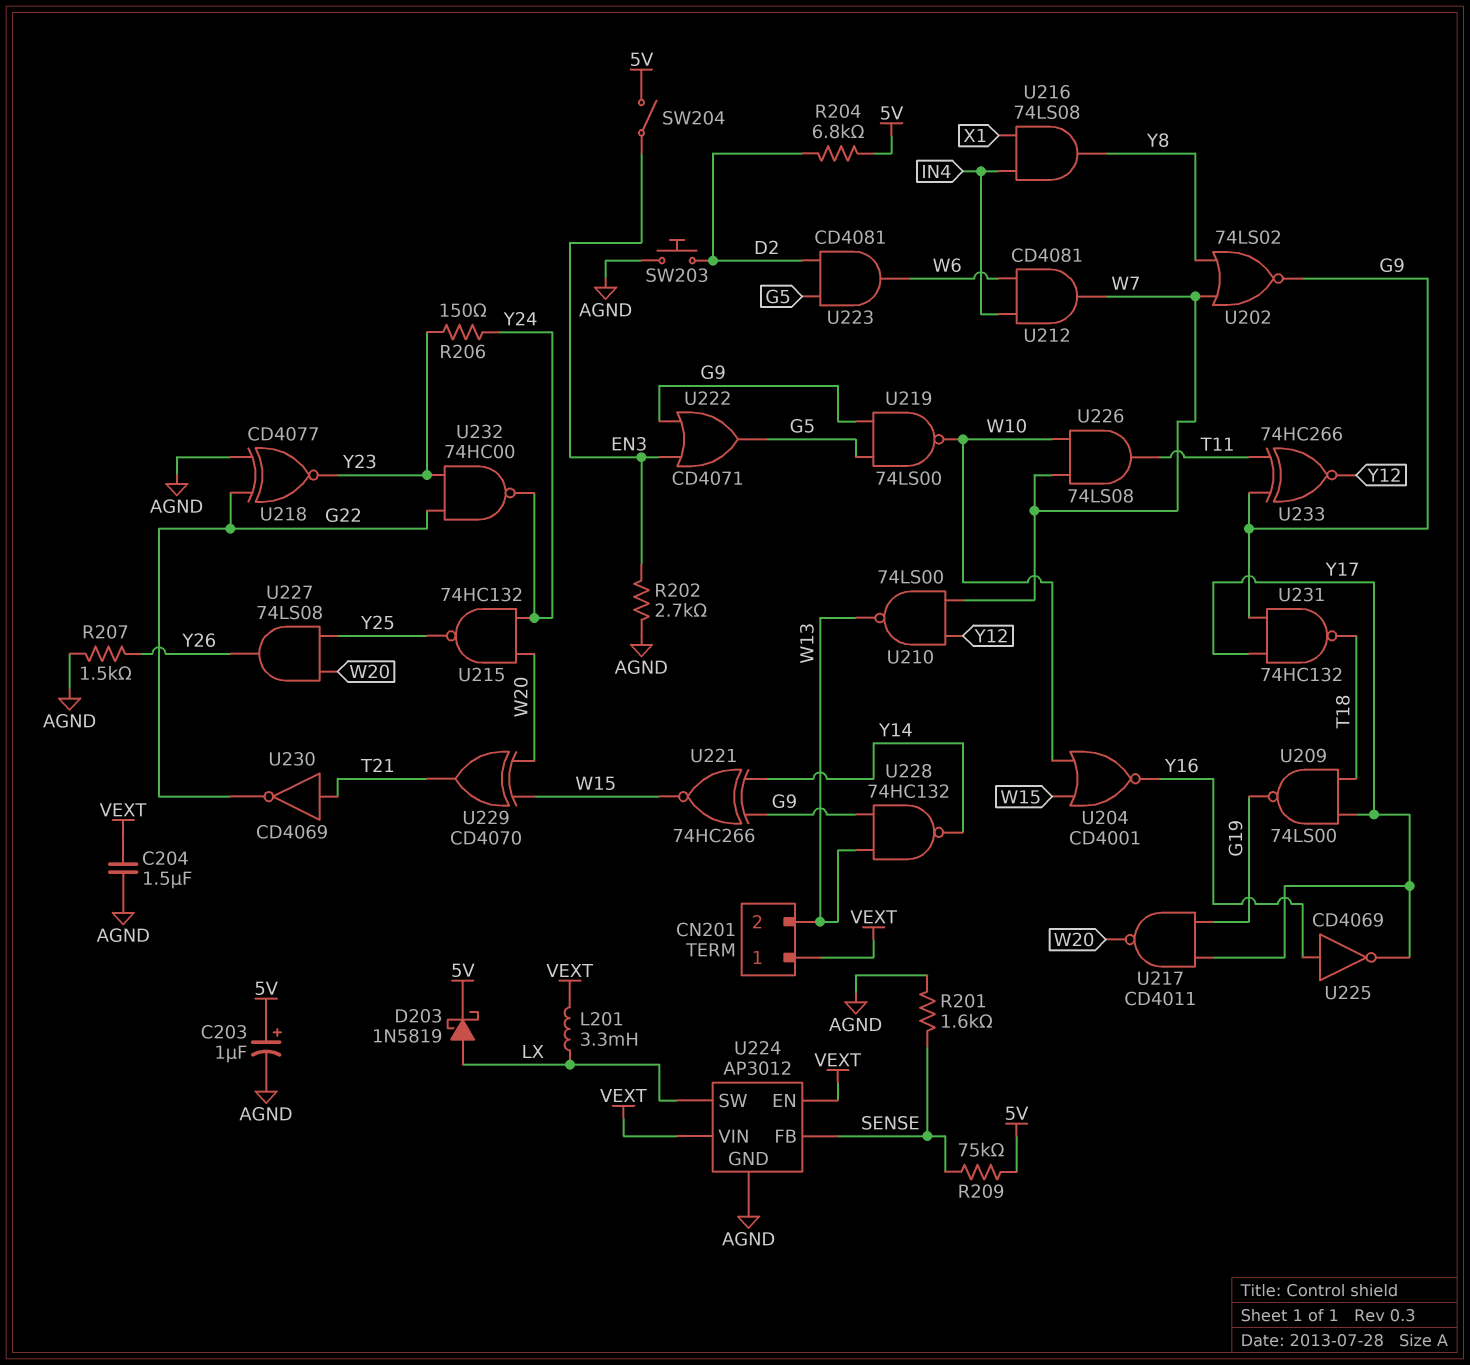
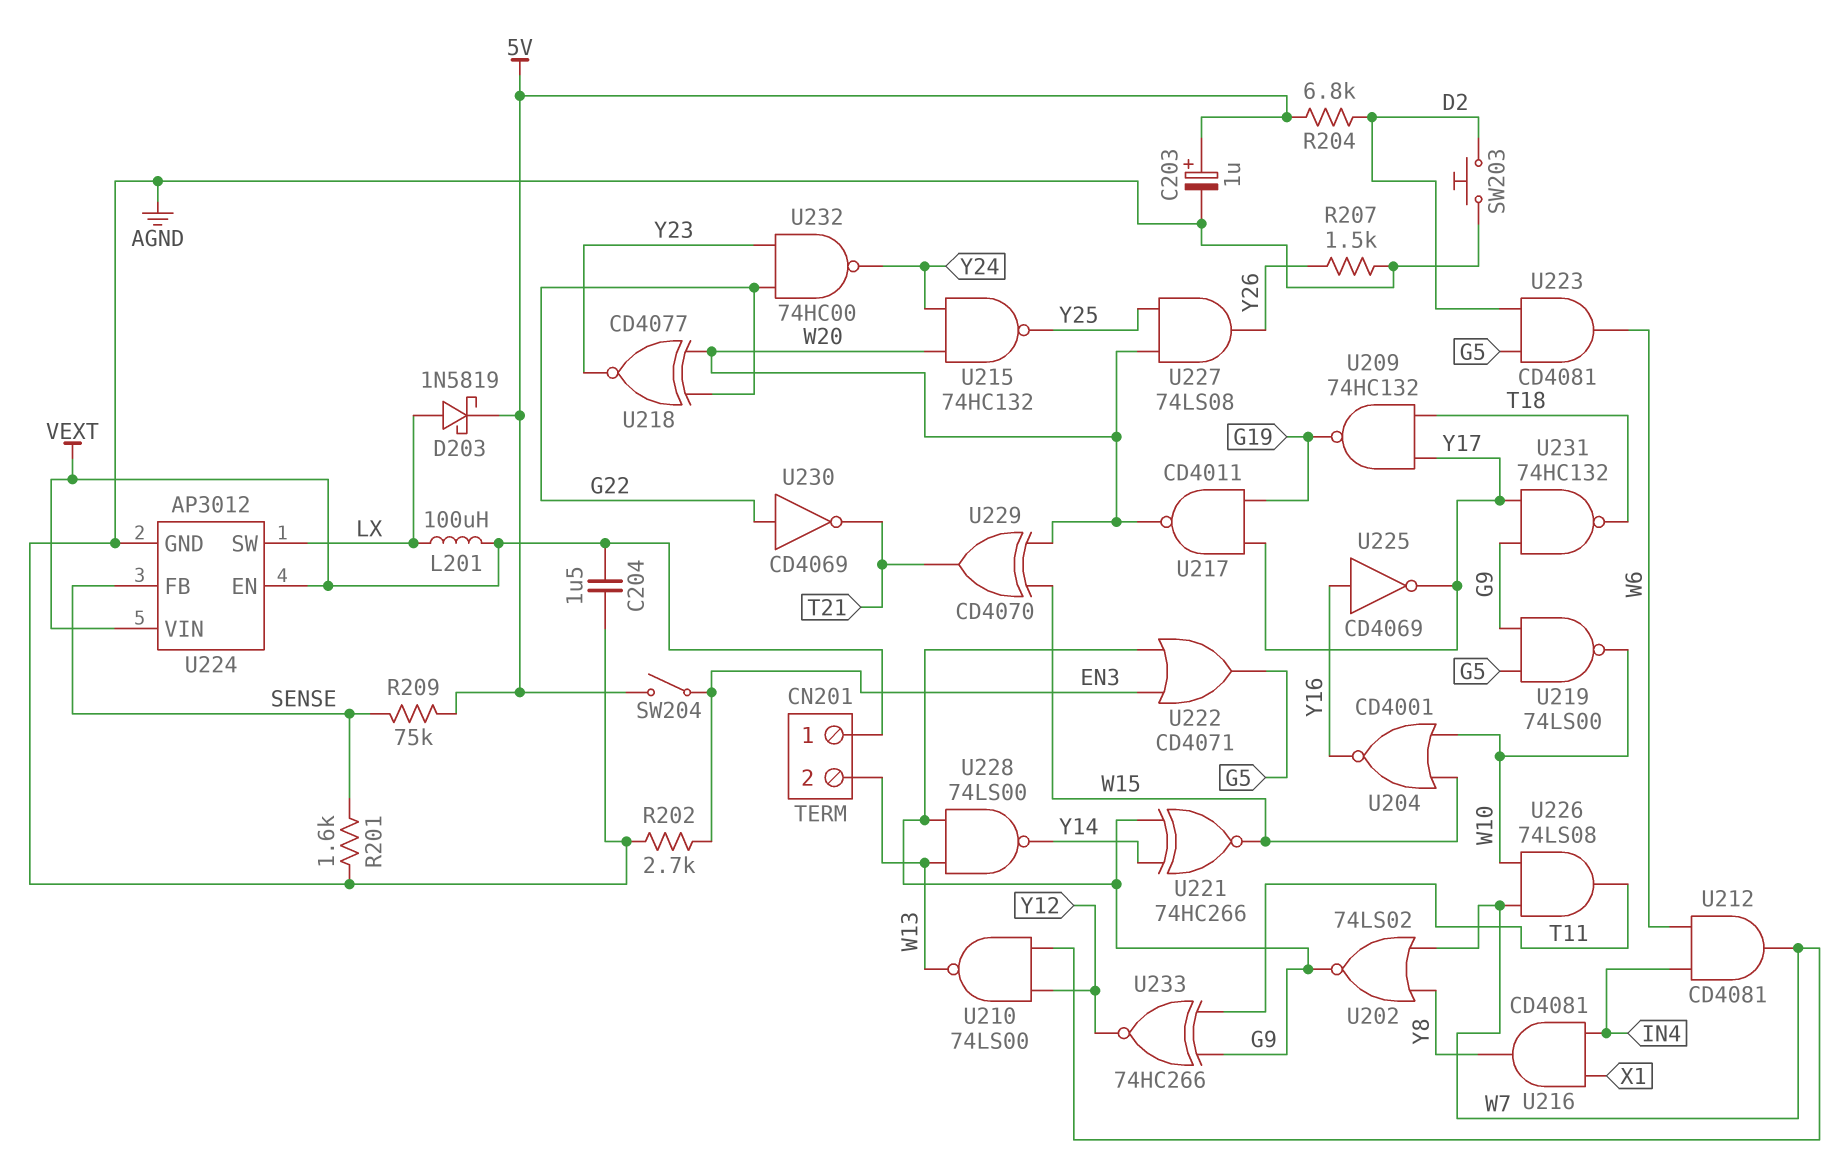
L201: 3.3mH (LX, VEXT) -> 100uH (LX, VEXT)
R206: 150 (Y23, Y24) -> none
U209: NAND 74LS00 (in T18, in Y17, out G19) -> NAND 74HC132 (in T18, in Y17, out G19)
U216: AND 74LS08 (in IN4, in X1, out Y8) -> AND CD4081 (in IN4, in X1, out Y8)
U218: XNOR CD4077 (in AGND, in G22, out Y23) -> XNOR CD4077 (in G22, in W20, out Y23)
U228: NAND 74HC132 (in G9, in W13, out Y14) -> NAND 74LS00 (in G9, in W13, out Y14)
U230: NOT CD4069 (in T21, out G22) -> NOT CD4069 (in G22, out T21)

